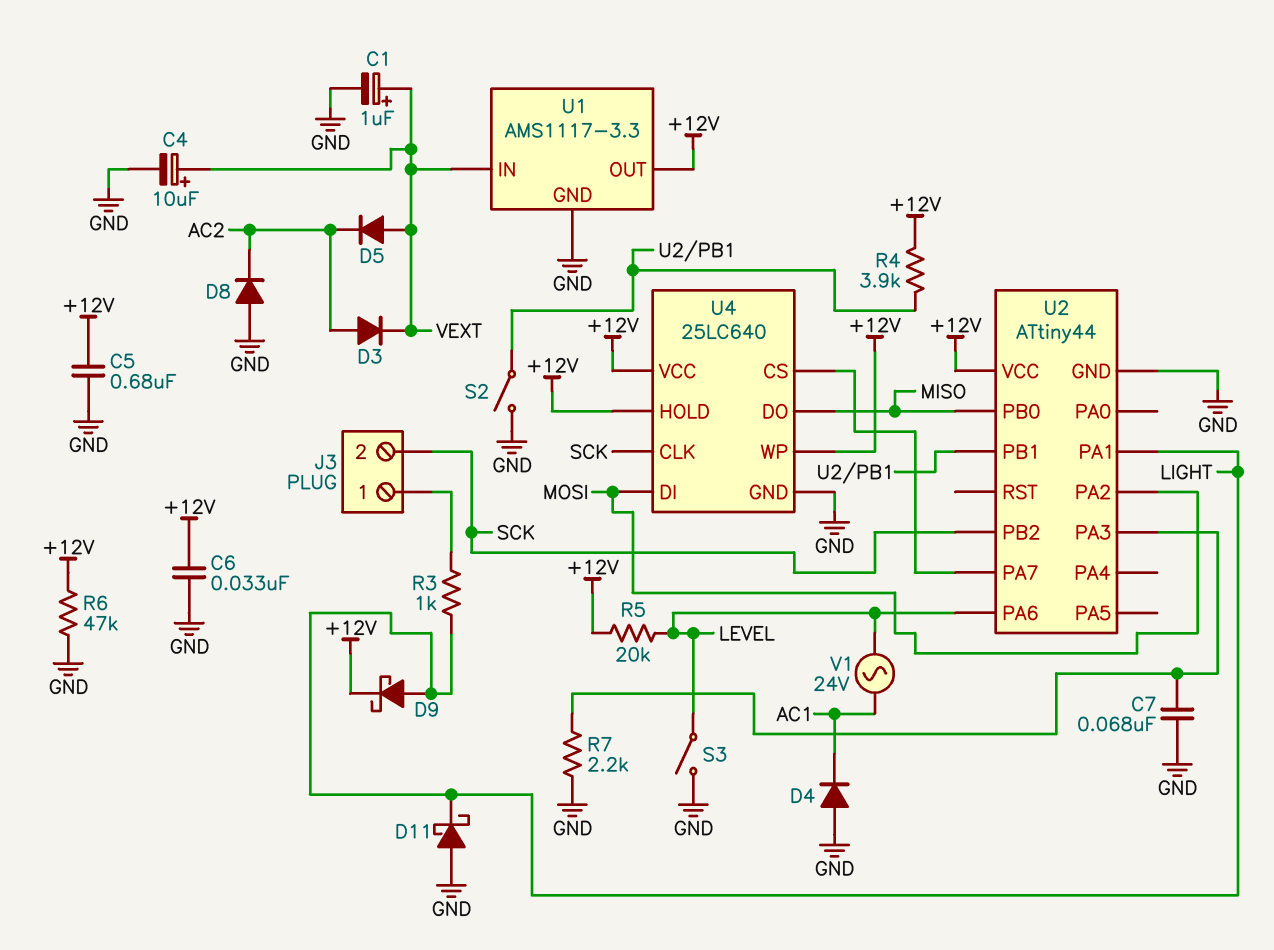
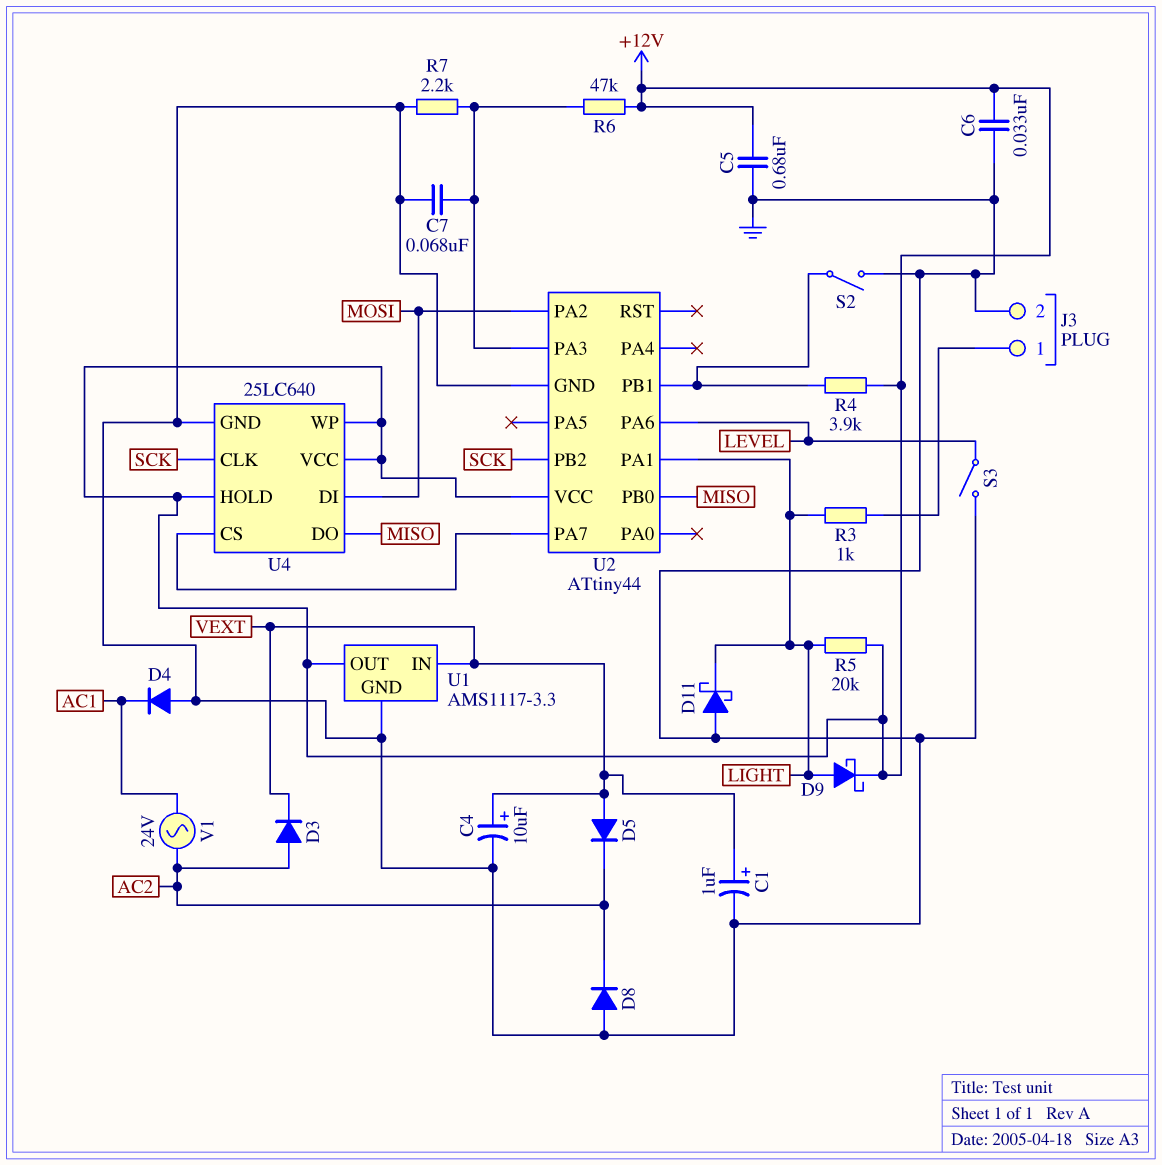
J3 pin 2: SCK -> GND
R5: 20k (+12V, LEVEL) -> 20k (+12V, LIGHT)
R6: 47k (+12V, GND) -> 47k (+12V, U2/PA3)
V1: AC 24V (AC1, LEVEL) -> AC 24V (AC1, AC2)

